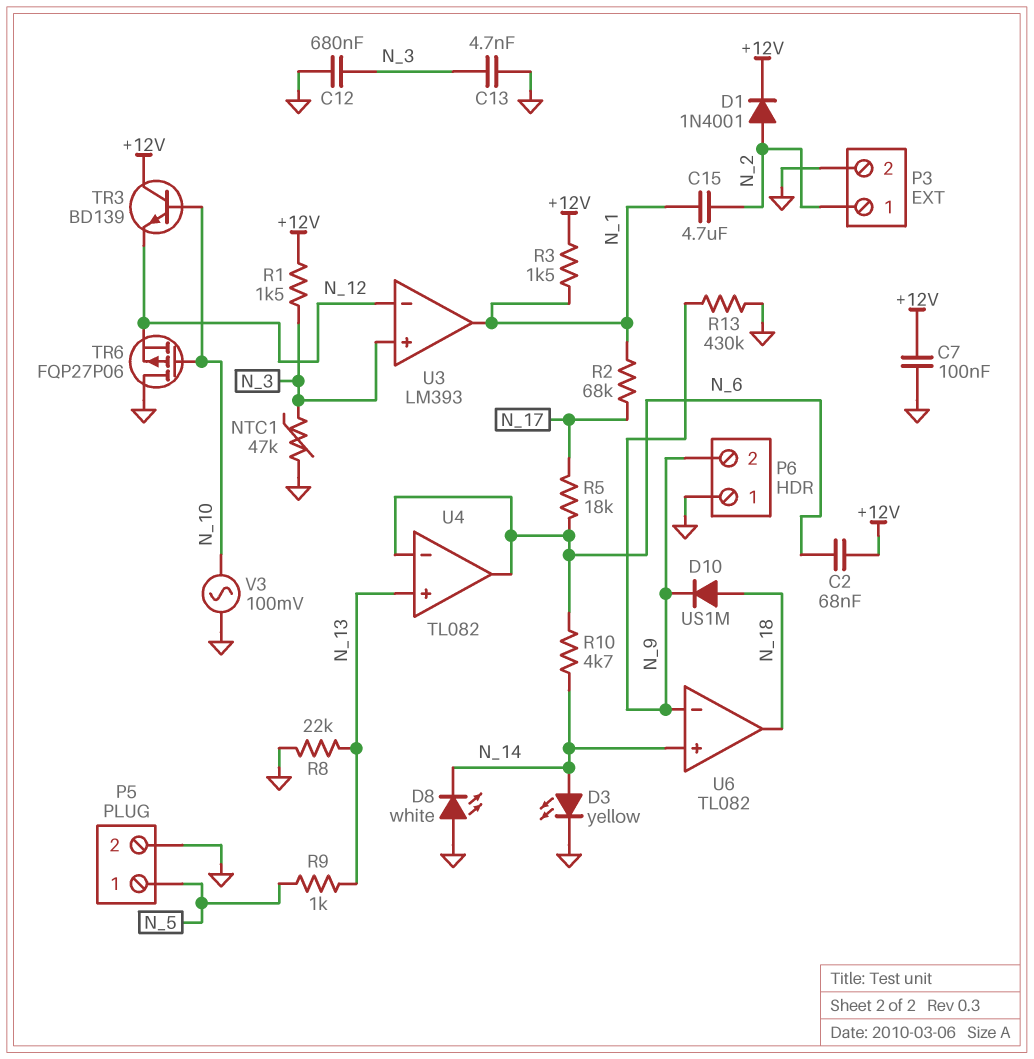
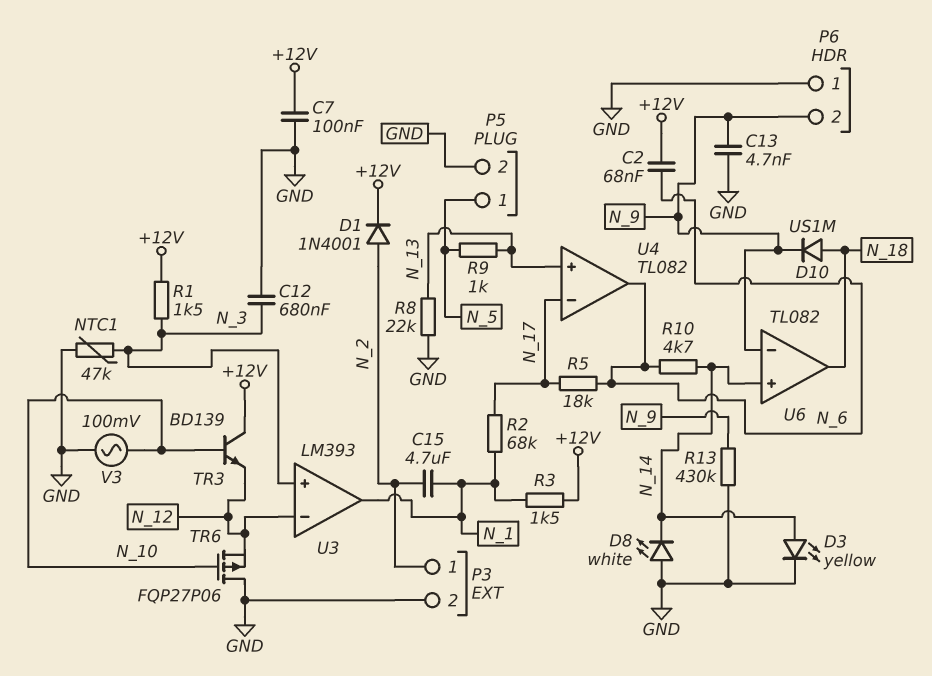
C13: 4.7nF (GND, N_3) -> 4.7nF (GND, N_9)
U4 pin in-: N_6 -> N_17

